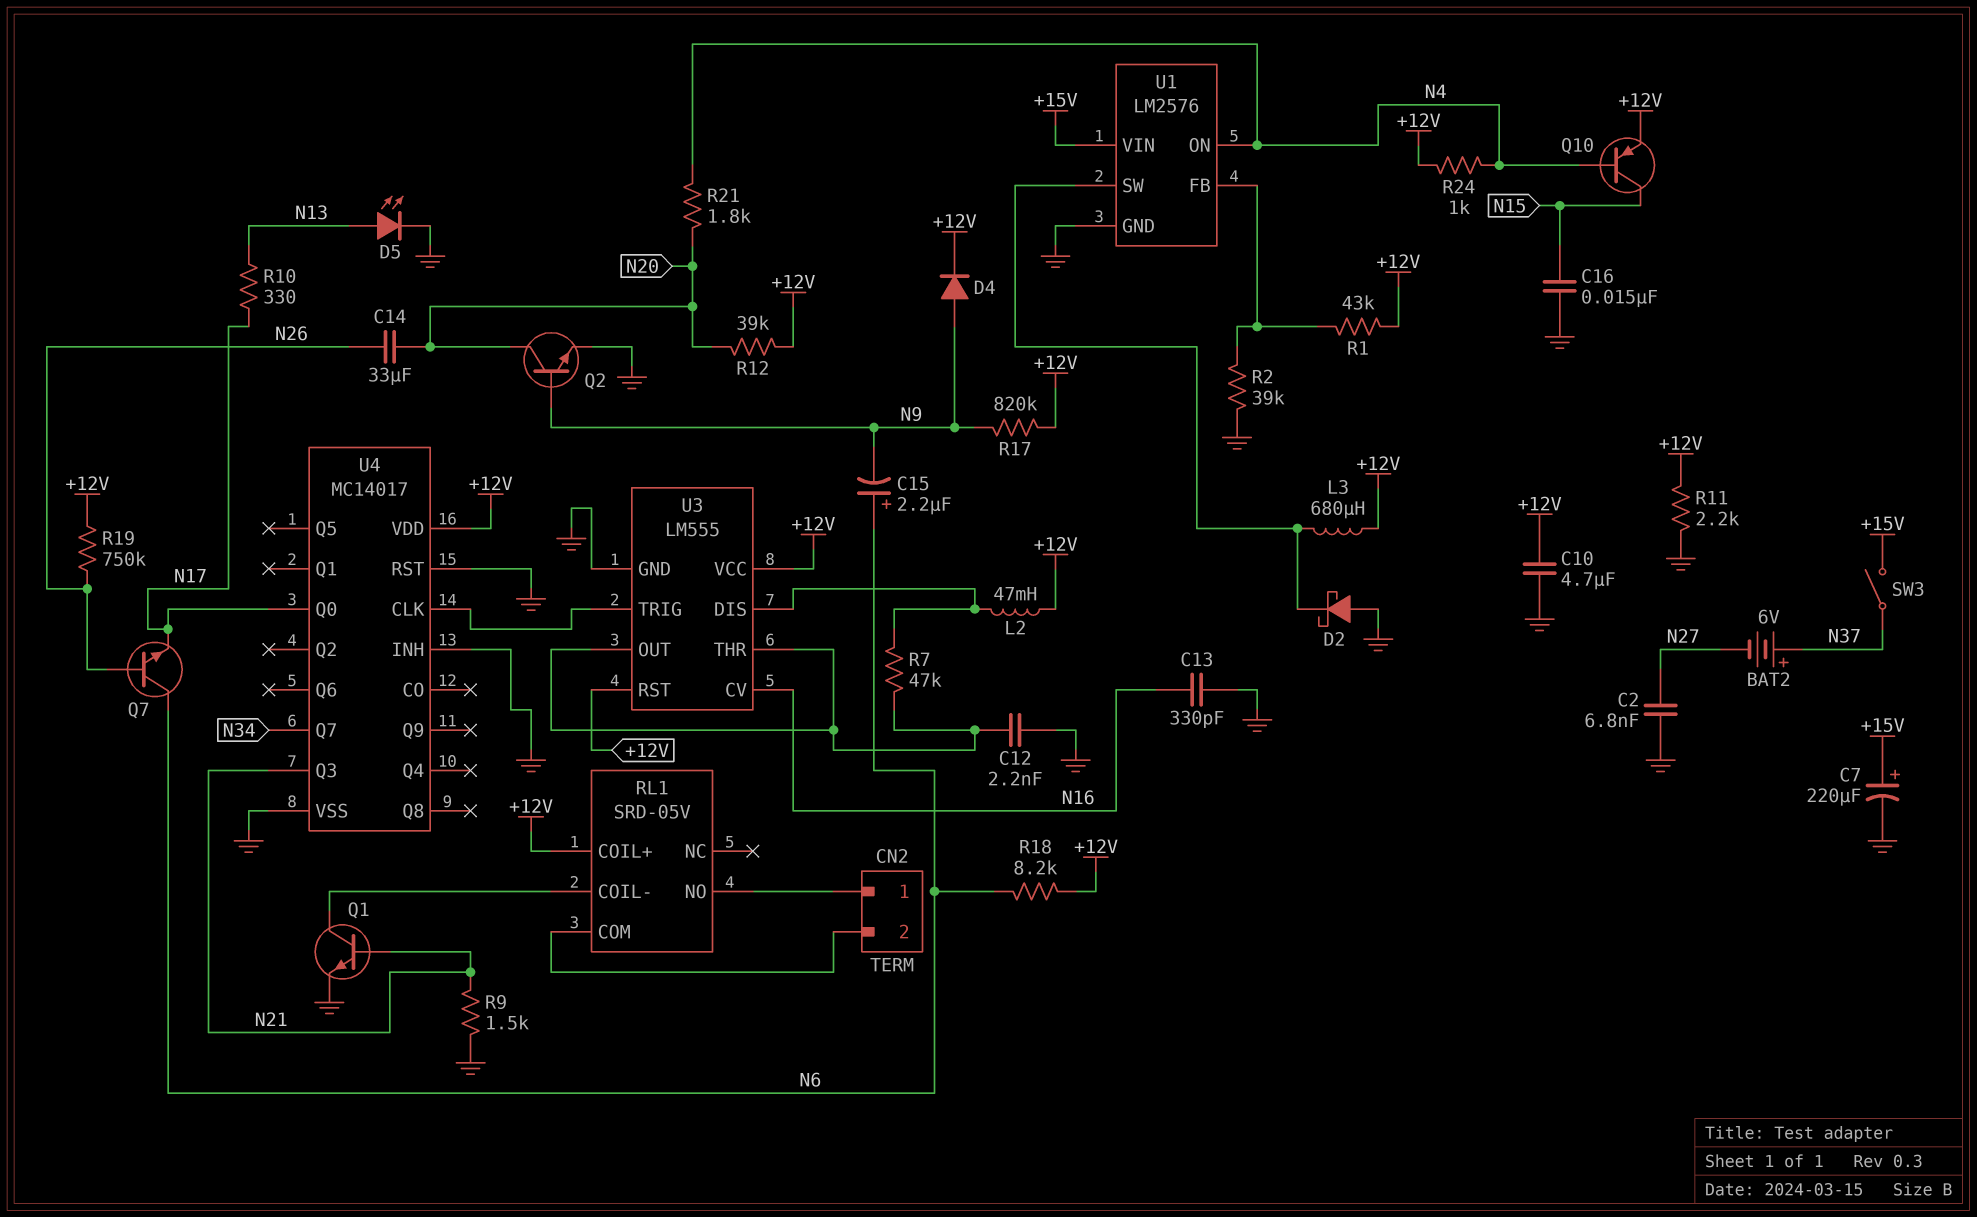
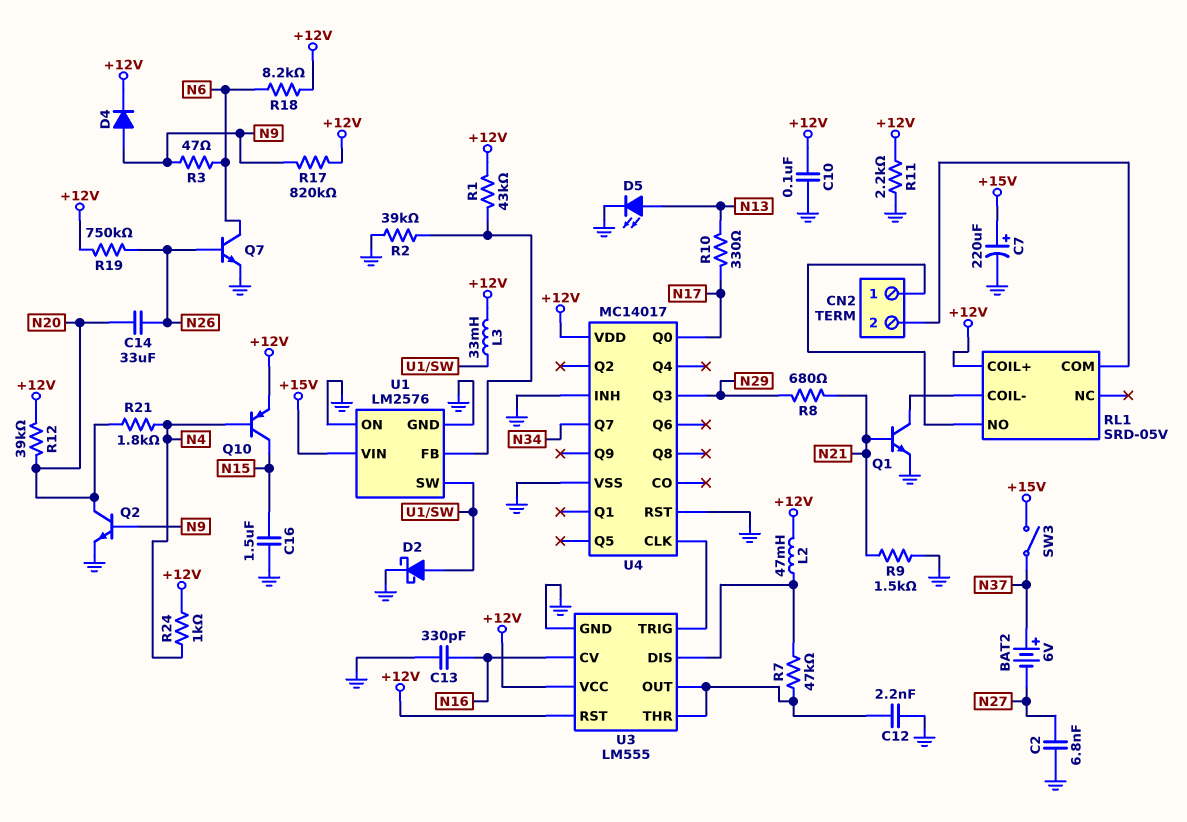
C10: 4.7uF (+12V, GND) -> 100nF (+12V, GND)
C15: 2.2uF (plus N6, minus N9) -> none
C16: 15nF (GND, N15) -> 1.5uF (GND, N15)
D2: schottky (A GND, K U1/SW) -> schottky (A U1/SW, K GND)
L3: 680uH (+12V, U1/SW) -> 33mH (+12V, U1/SW)
Q7: NPN (B N26, C N6, E N17) -> NPN (B N26, C N6, E GND)
R3: none -> 47 (N6, N9)
R8: none -> 680 (N21, N29)
U1 pin ON: N4 -> GND
U4 pin Q3: N21 -> N29

